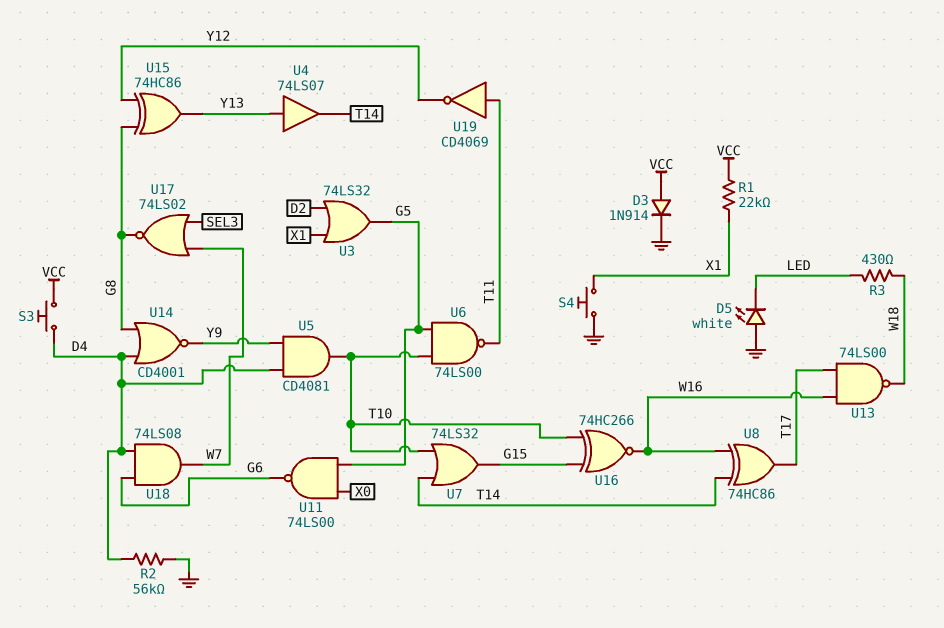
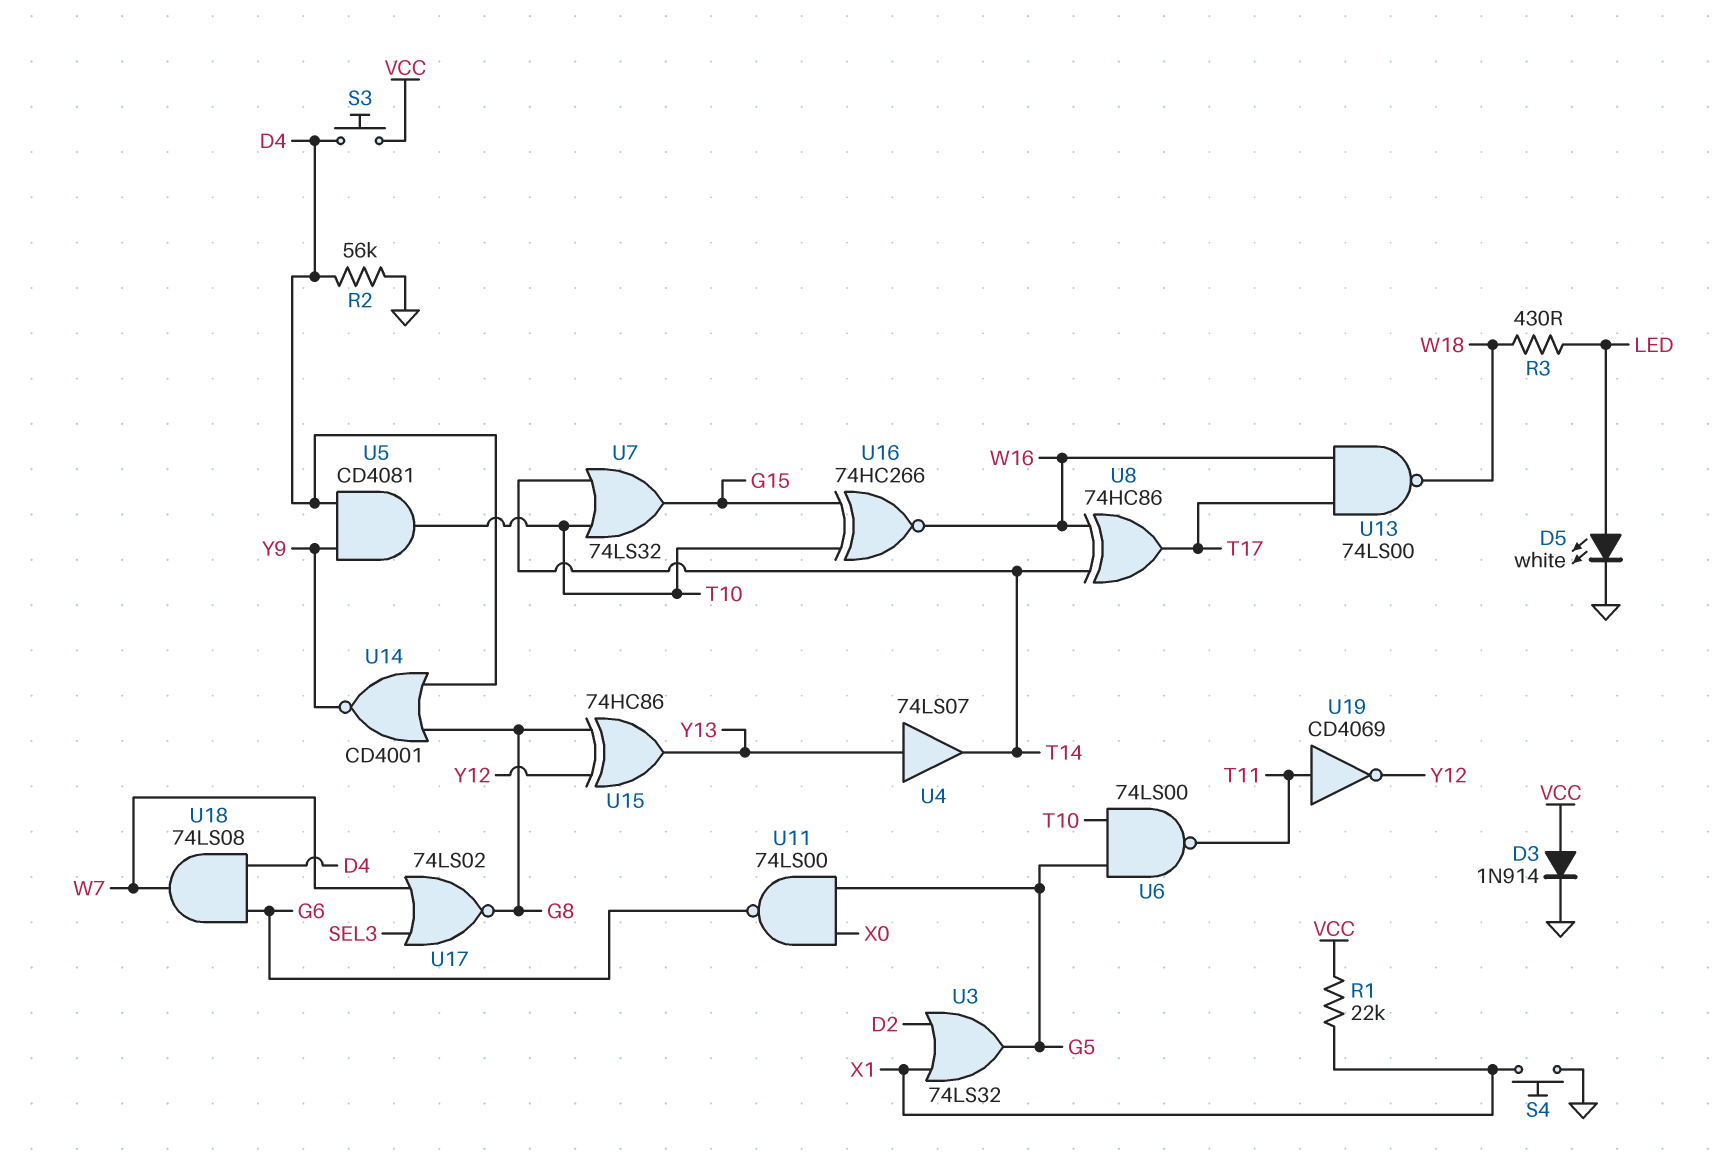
D5: LED white (A GND, K LED) -> LED white (A LED, K GND)

